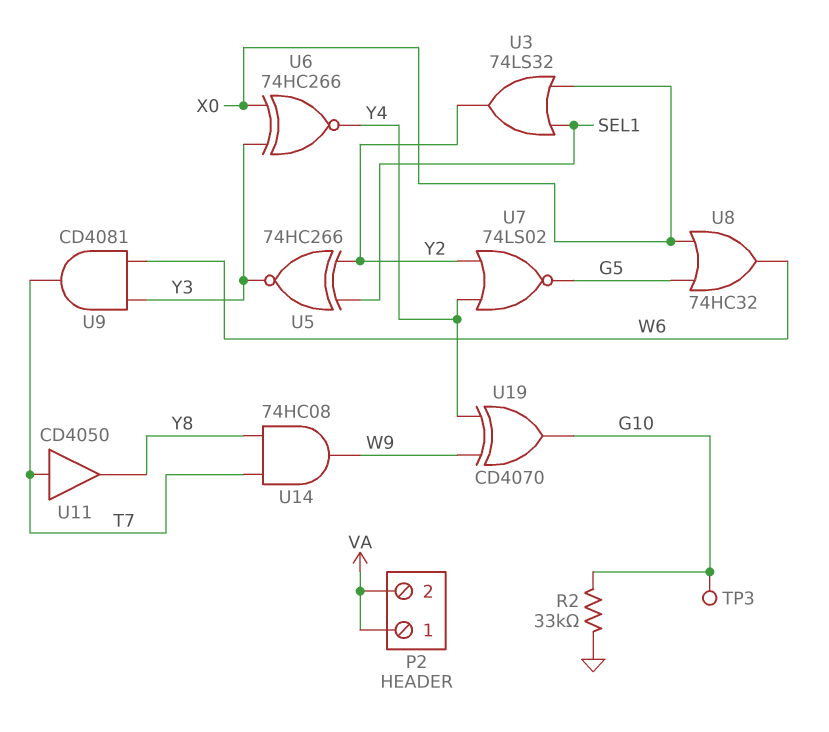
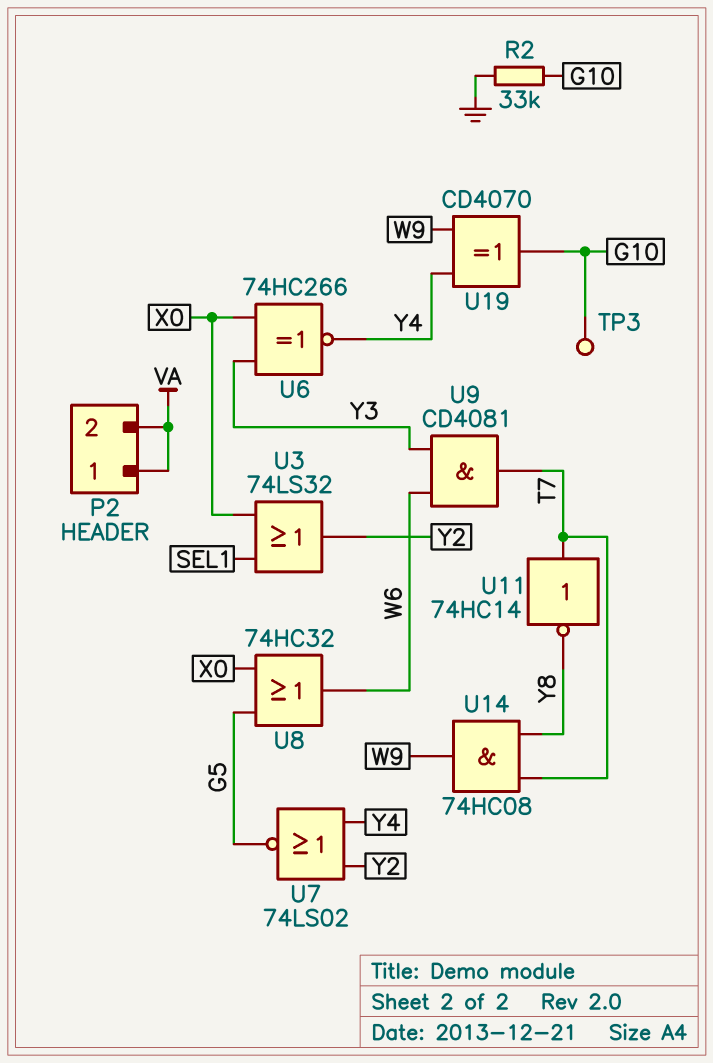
U5: XNOR 74HC266 (in SEL1, in Y2, out Y3) -> none
U11: buffer CD4050 (in T7, out Y8) -> NOT 74HC14 (in T7, out Y8)

